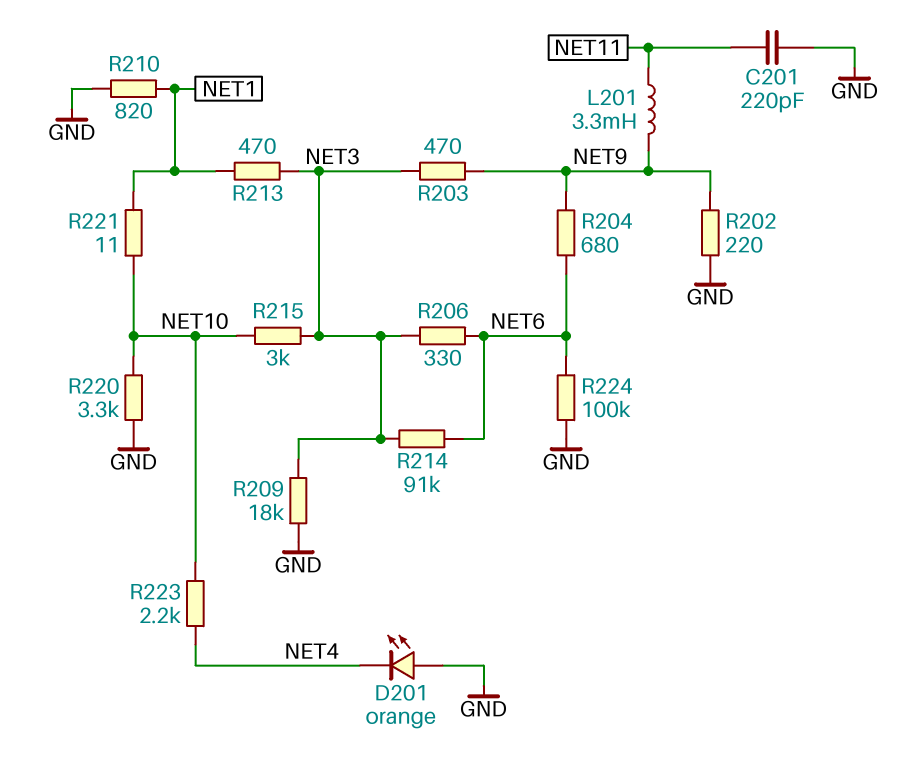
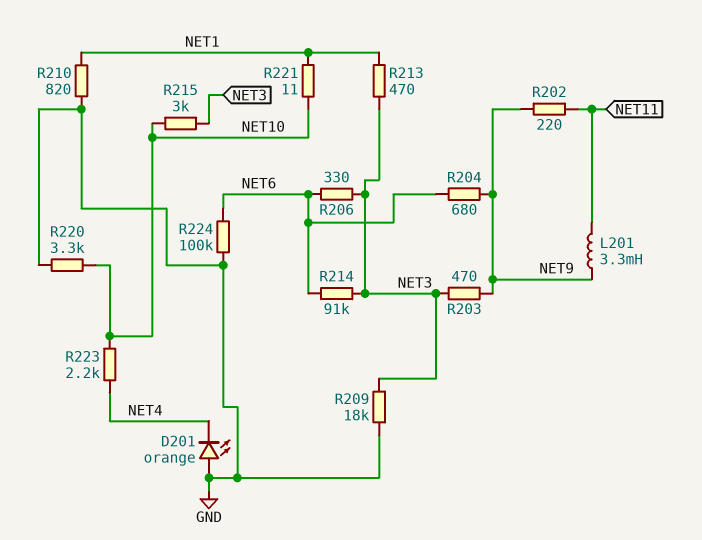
C201: 220pF (GND, NET11) -> none
R202: 220 (GND, NET9) -> 220 (NET9, NET11)

